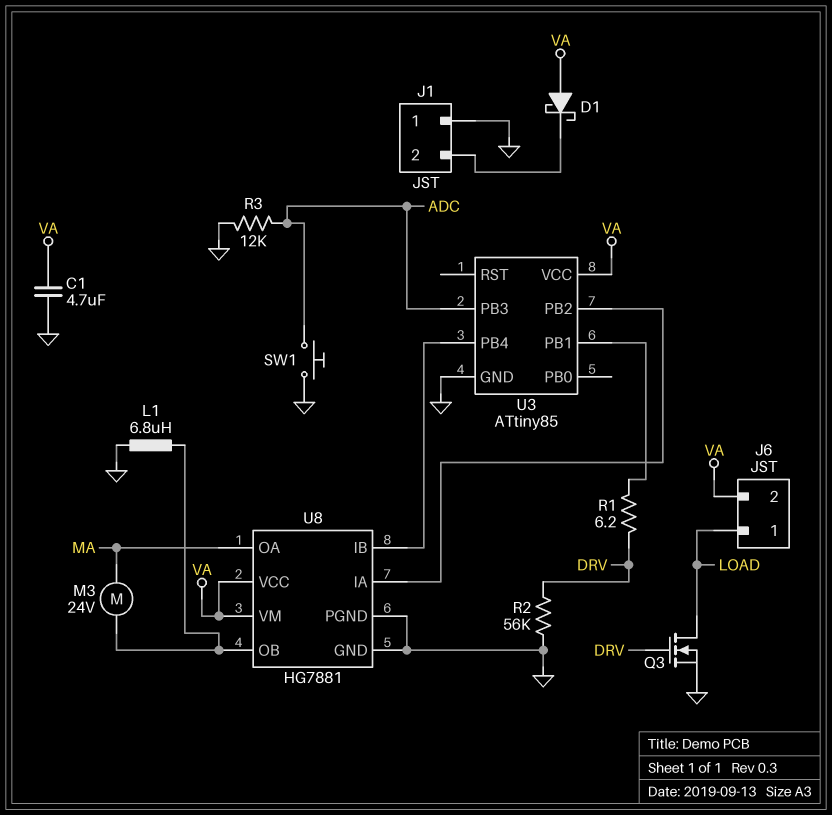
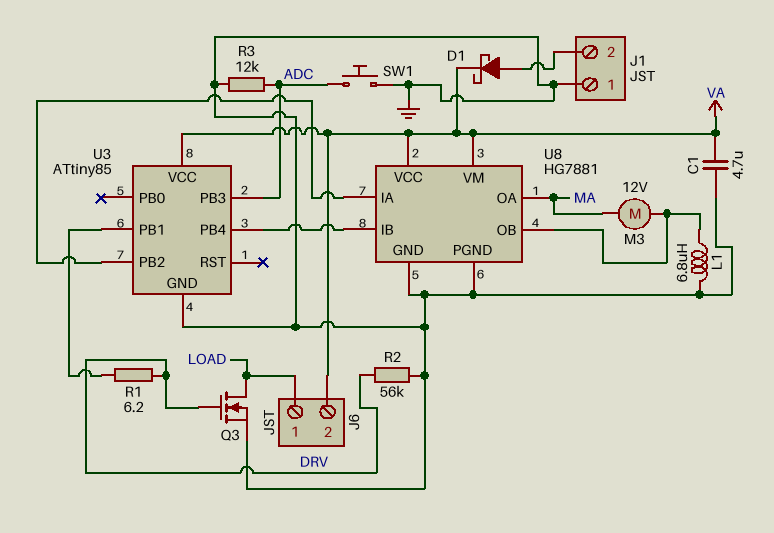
D1: schottky (A VA, K J1/2) -> schottky (A J1/2, K VA)
M3: motor 24V (MA, U8/OB) -> motor 12V (MA, U8/OB)

